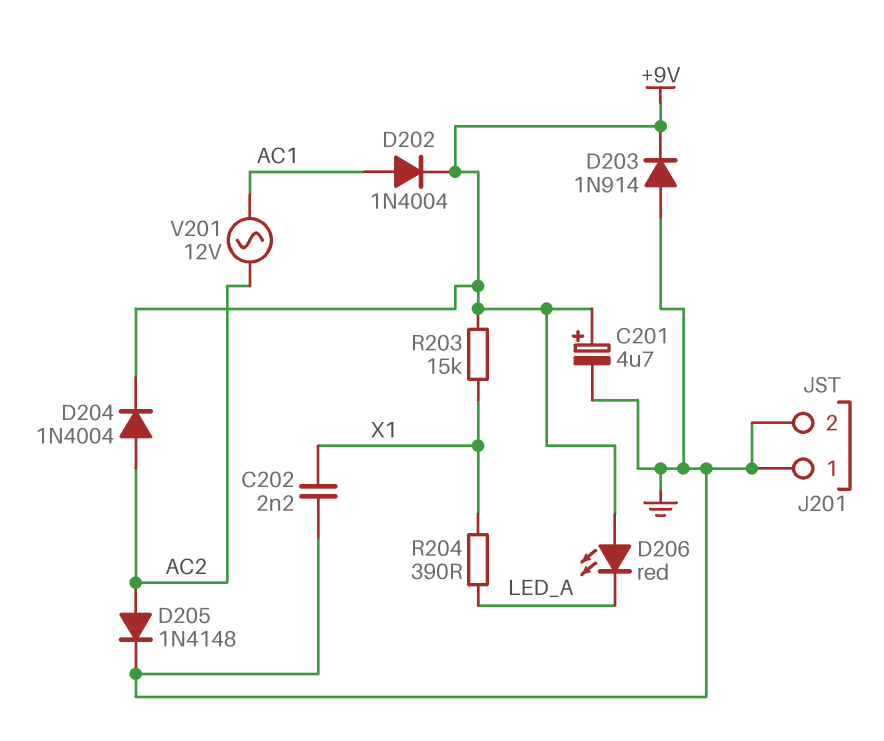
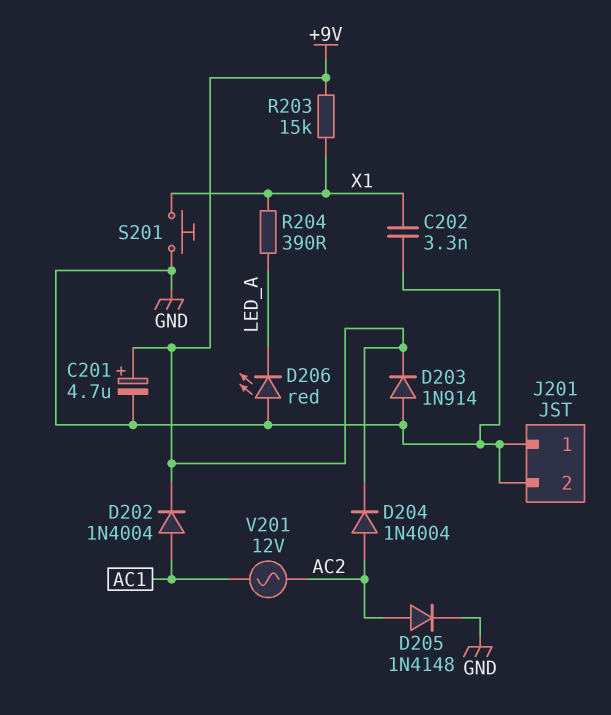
C202: 2.2nF (GND, X1) -> 3.3nF (GND, X1)
D206: LED red (A +9V, K LED_A) -> LED red (A GND, K LED_A)
S201: none -> button (GND, X1)

